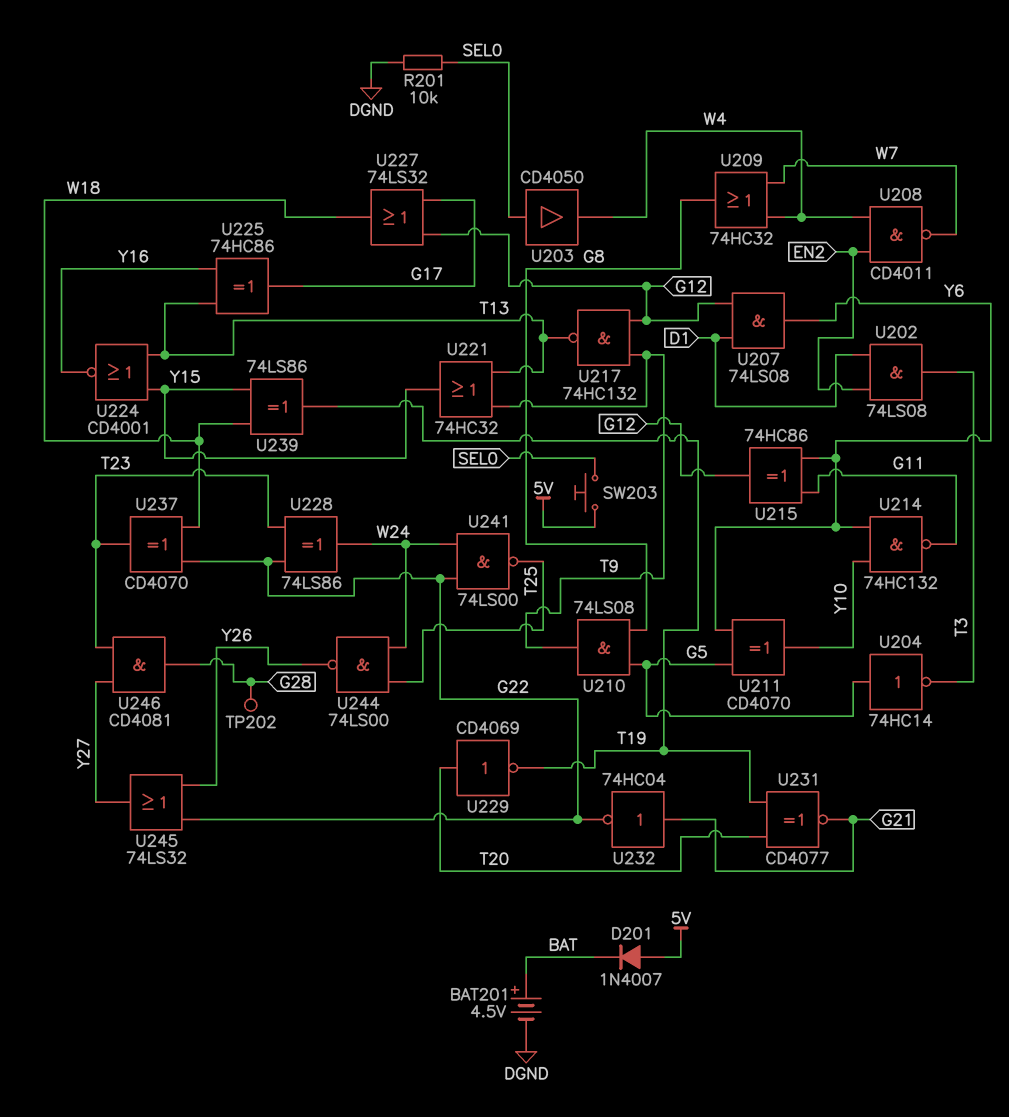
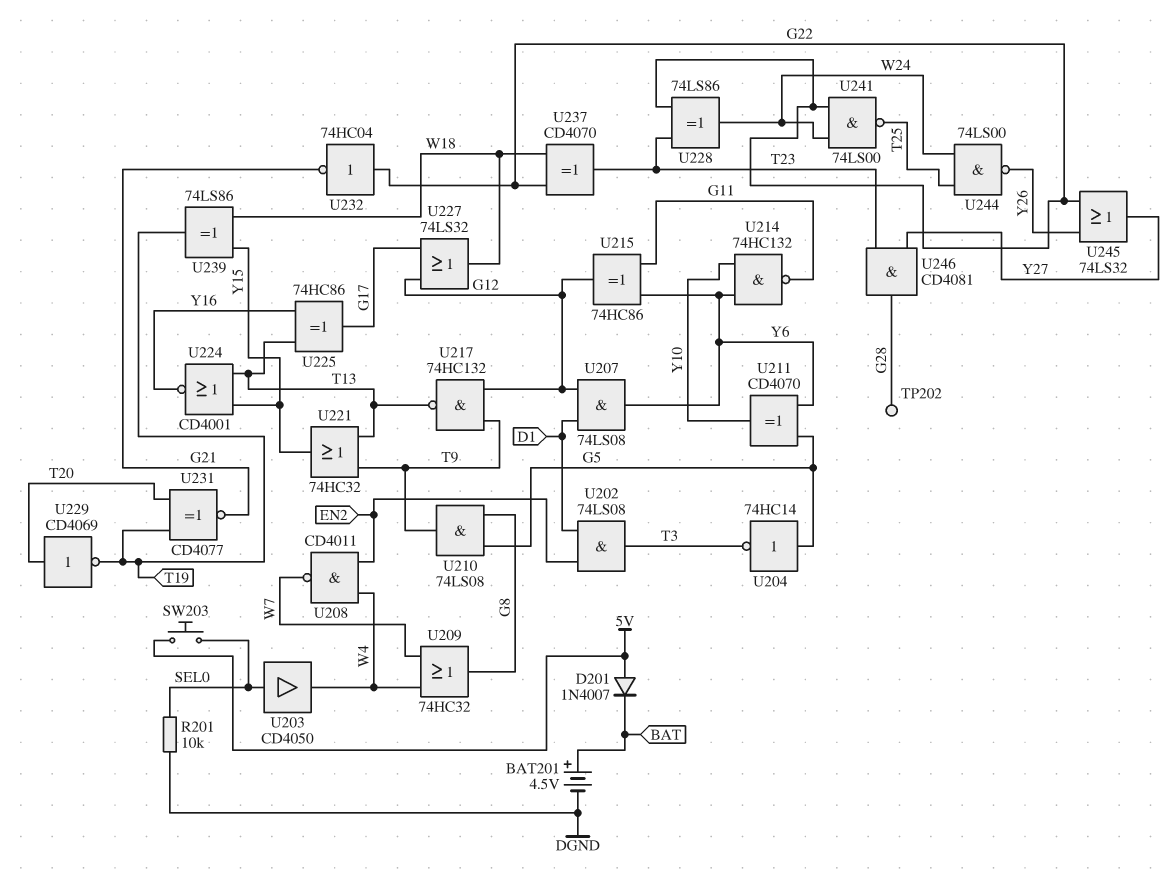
U232: NOT 74HC04 (in G21, out G22) -> NOT 74HC04 (in G22, out G21)

